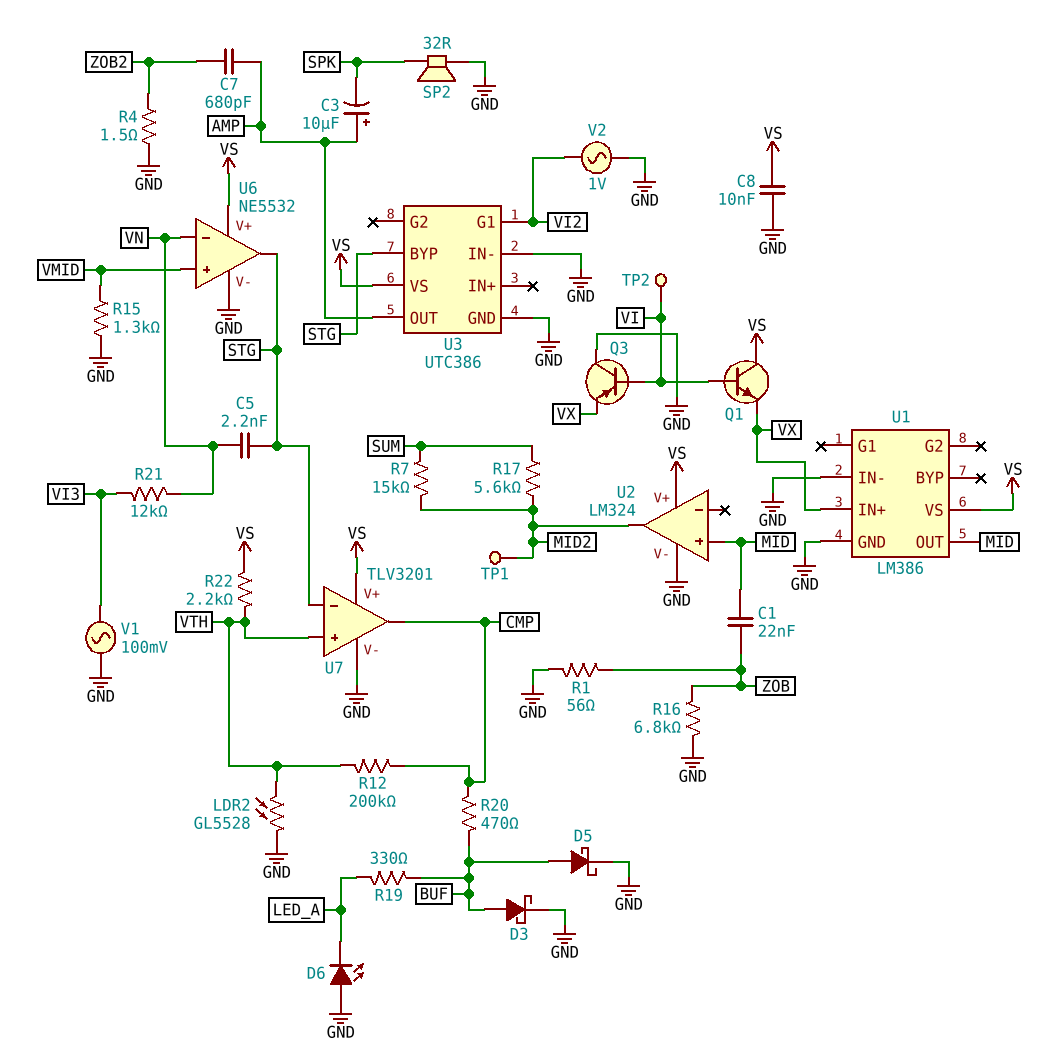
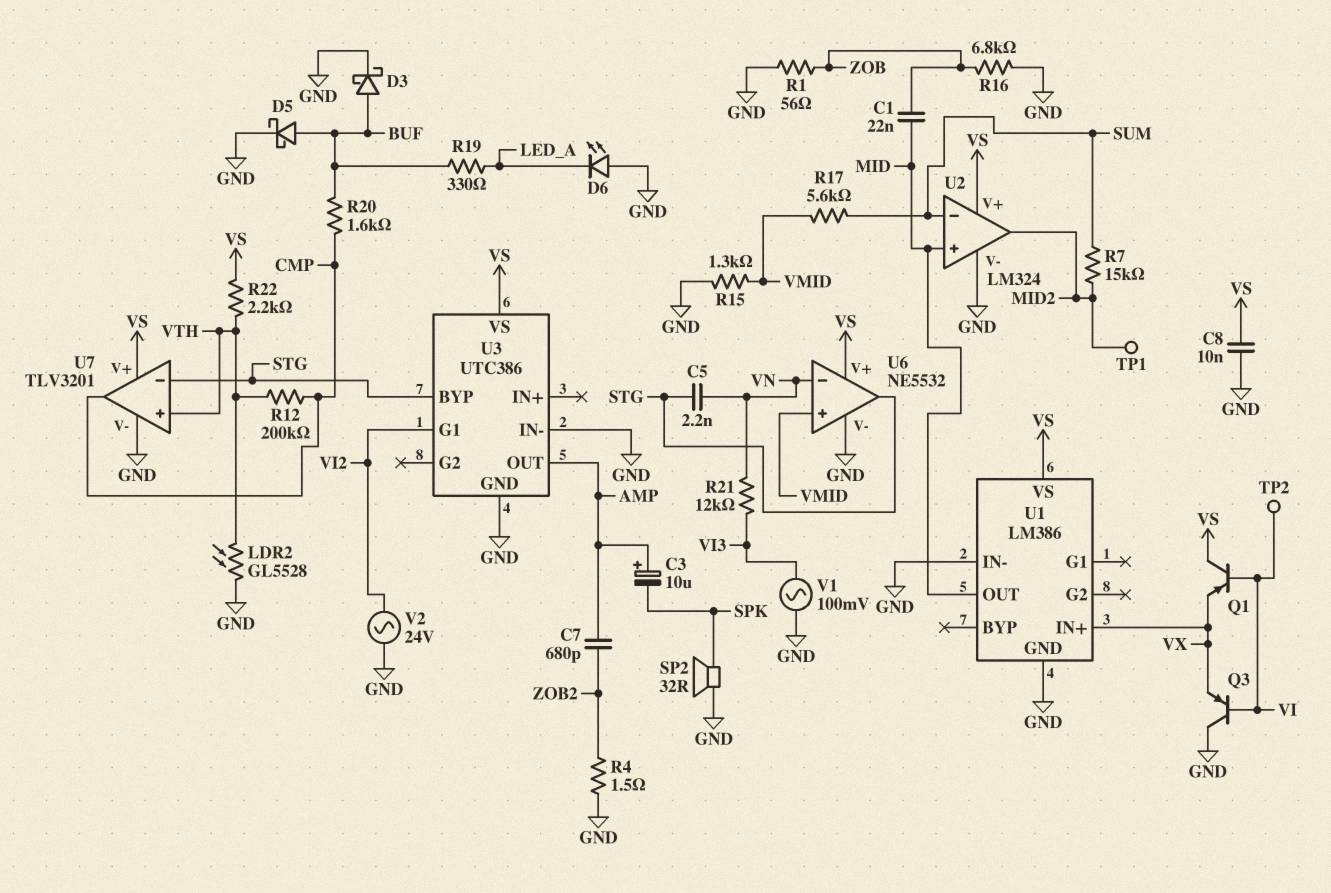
Q1: NPN (B VI, C VS, E VX) -> PNP (B VI, C VS, E VX)
R17: 5.6k (MID2, SUM) -> 5.6k (SUM, VMID)
R20: 470 (BUF, CMP) -> 1.6k (BUF, CMP)
U2 pin in-: none -> SUM
V2: AC 1V (GND, VI2) -> AC 24V (GND, VI2)

